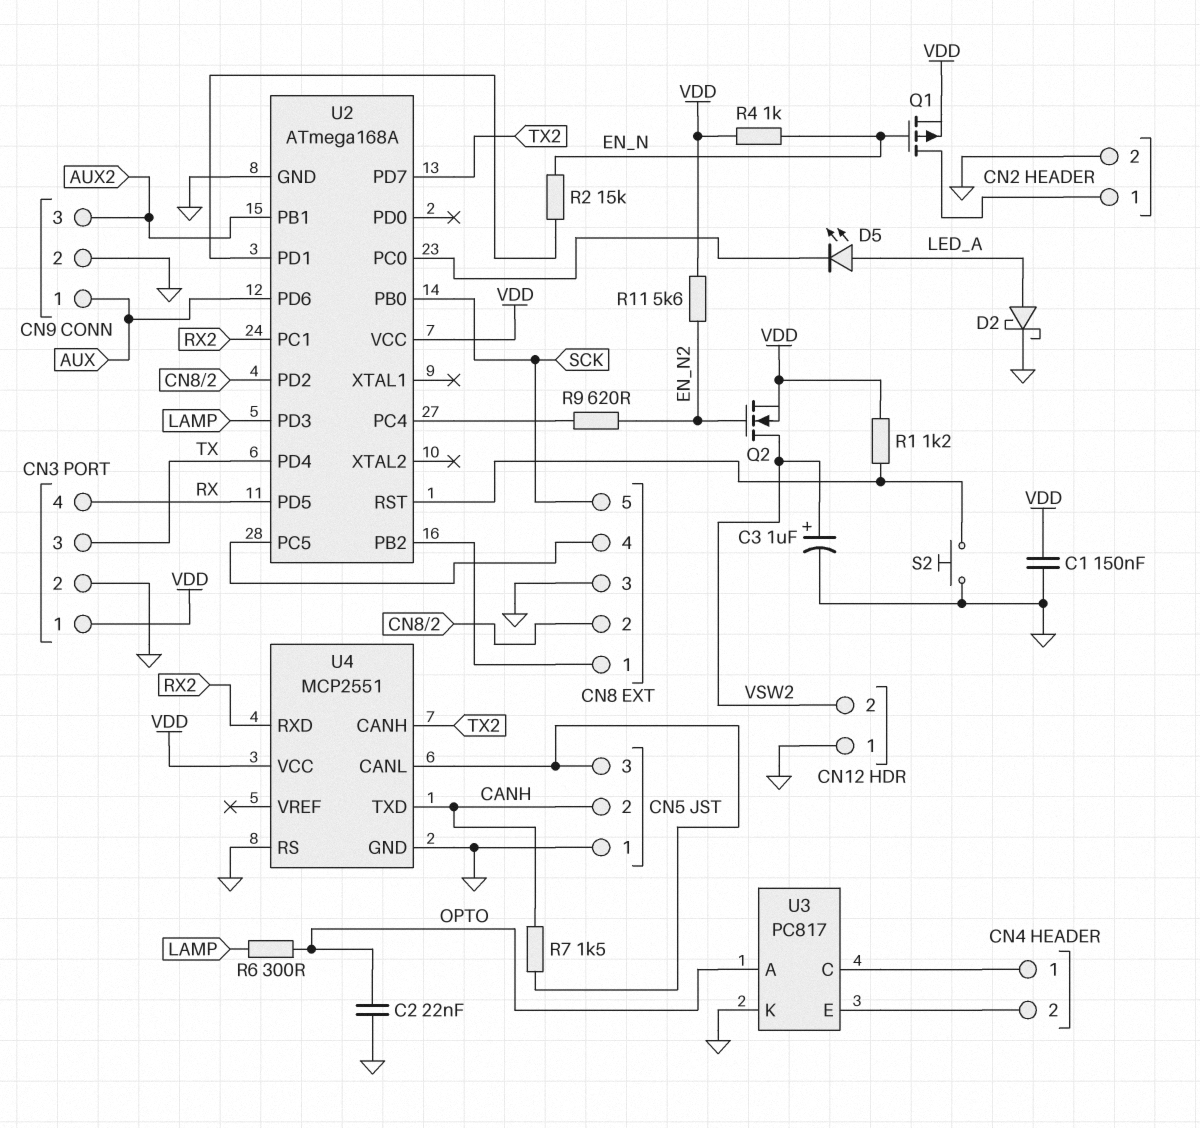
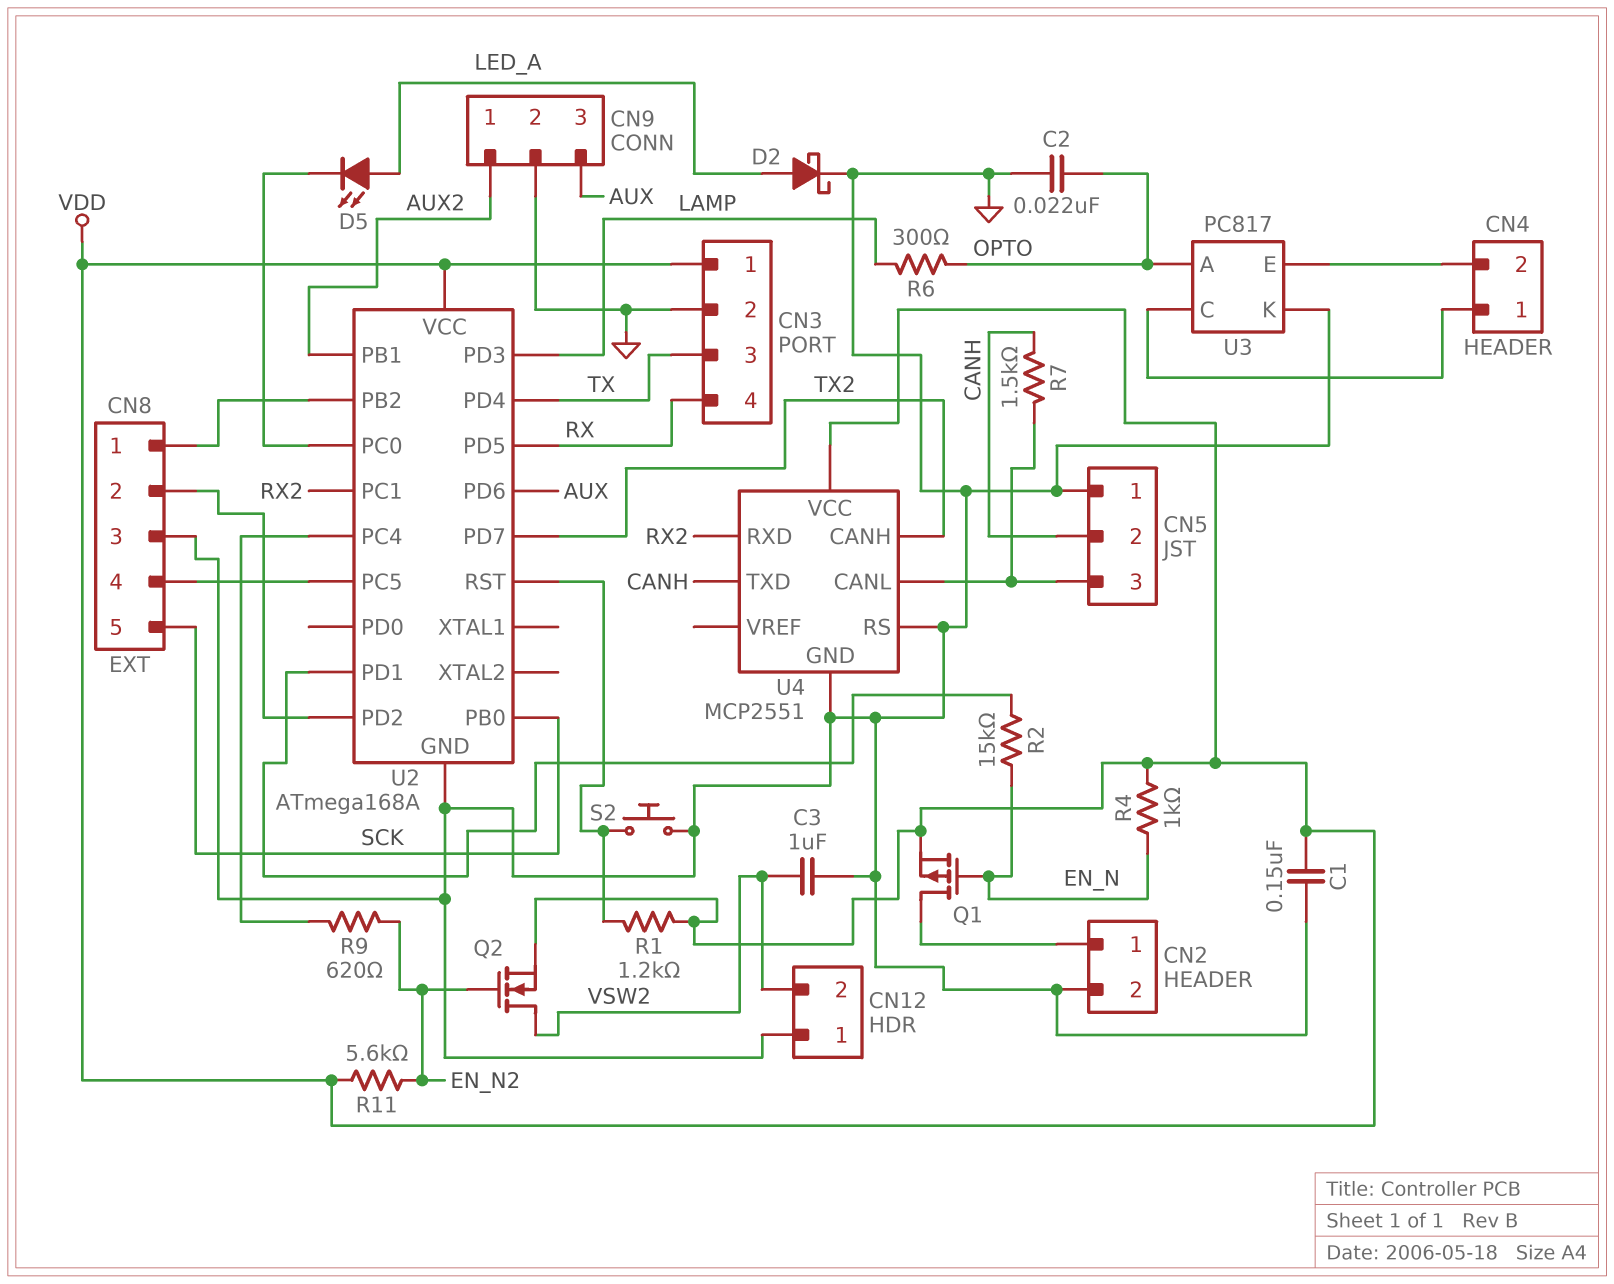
C3: 1uF (plus VSW2, minus GND) -> 1uF (GND, VSW2)
CN9 pin 1: AUX -> AUX2
CN9 pin 3: AUX2 -> AUX

